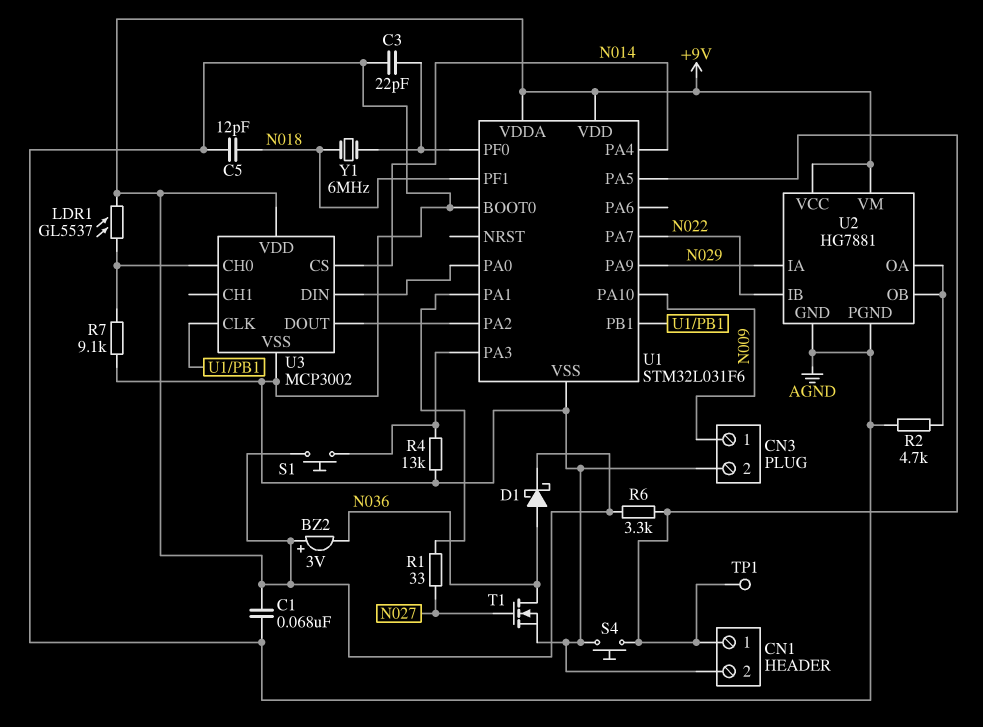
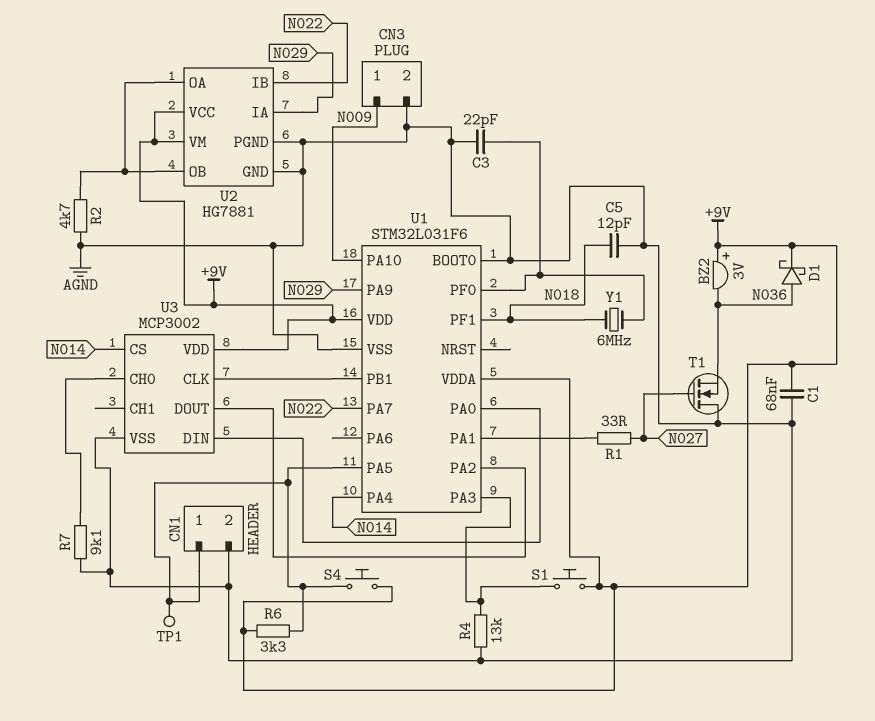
LDR1: GL5537 (+9V, U3/CH0) -> none
S4: button (AGND, CN1/1) -> button (+9V, CN1/1)
T1: NMOS (G N027, D N036, S AGND) -> NMOS (G N027, D AGND, S N036)

